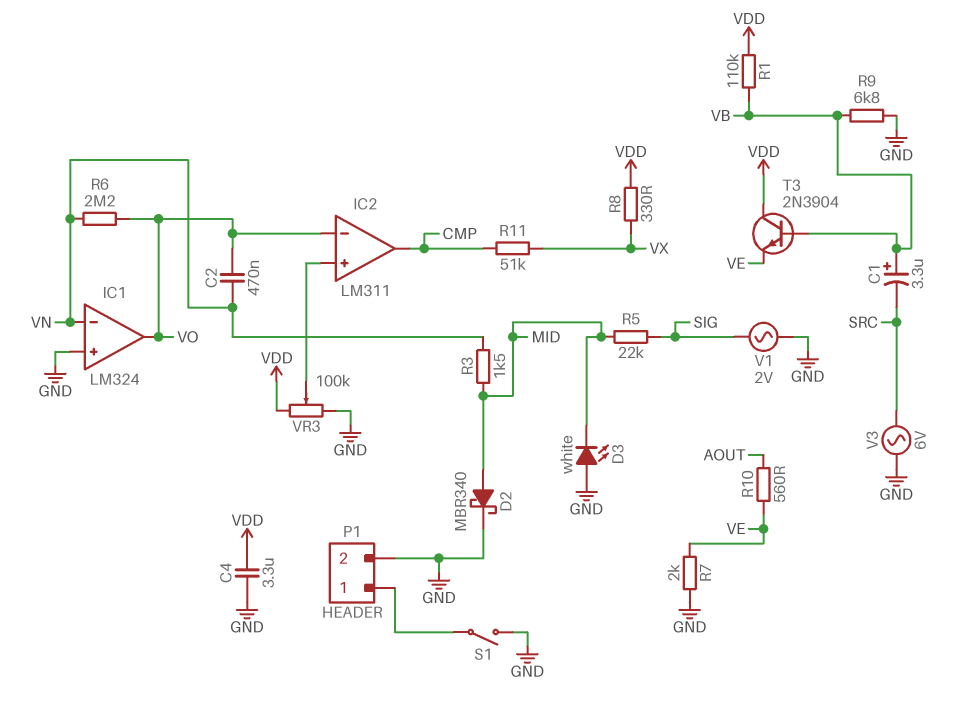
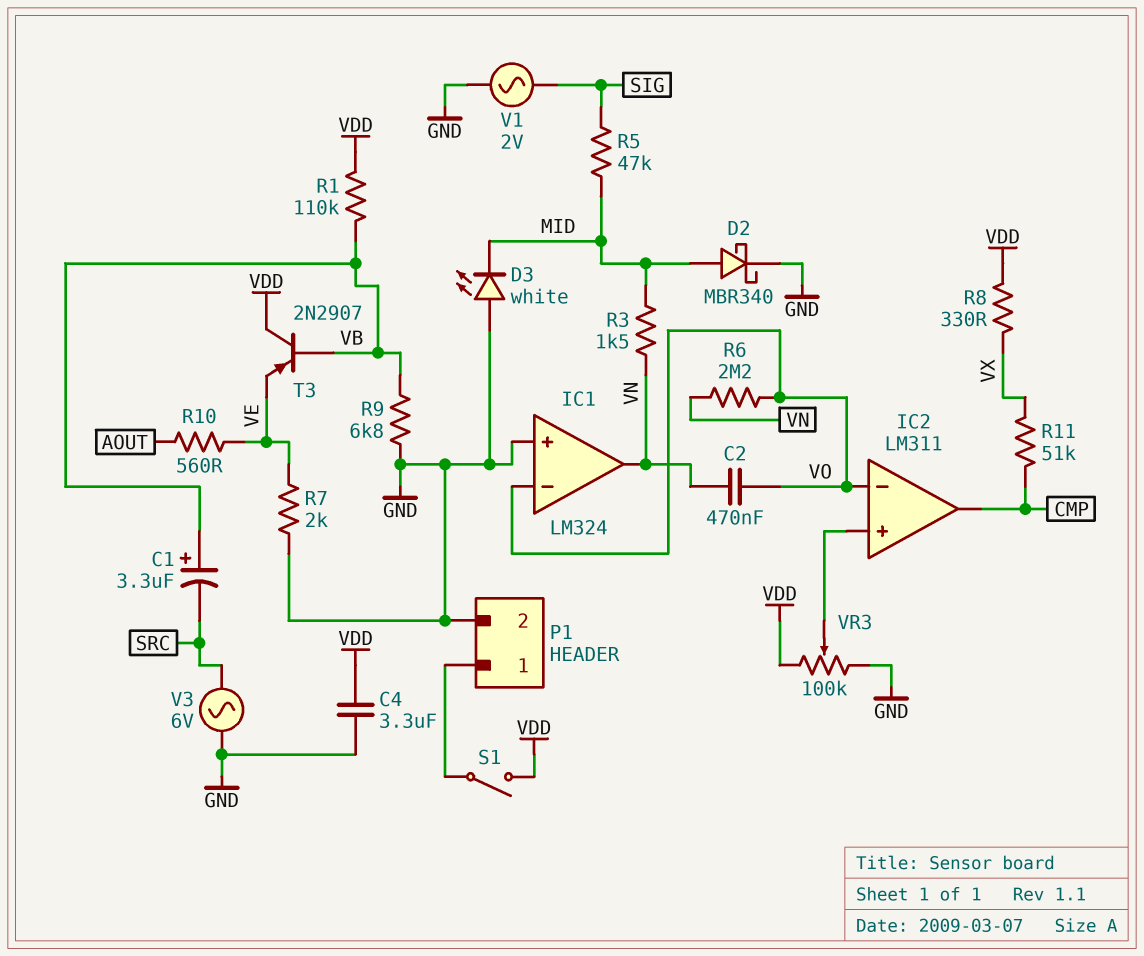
IC1 pin in-: VN -> VO
IC1 pin out: VO -> VN
R5: 22k (MID, SIG) -> 47k (MID, SIG)
S1: switch (GND, P1/1) -> switch (P1/1, VDD)
T3: NPN 2N3904 (B VB, C VDD, E VE) -> PNP 2N2907 (B VB, C VDD, E VE)

